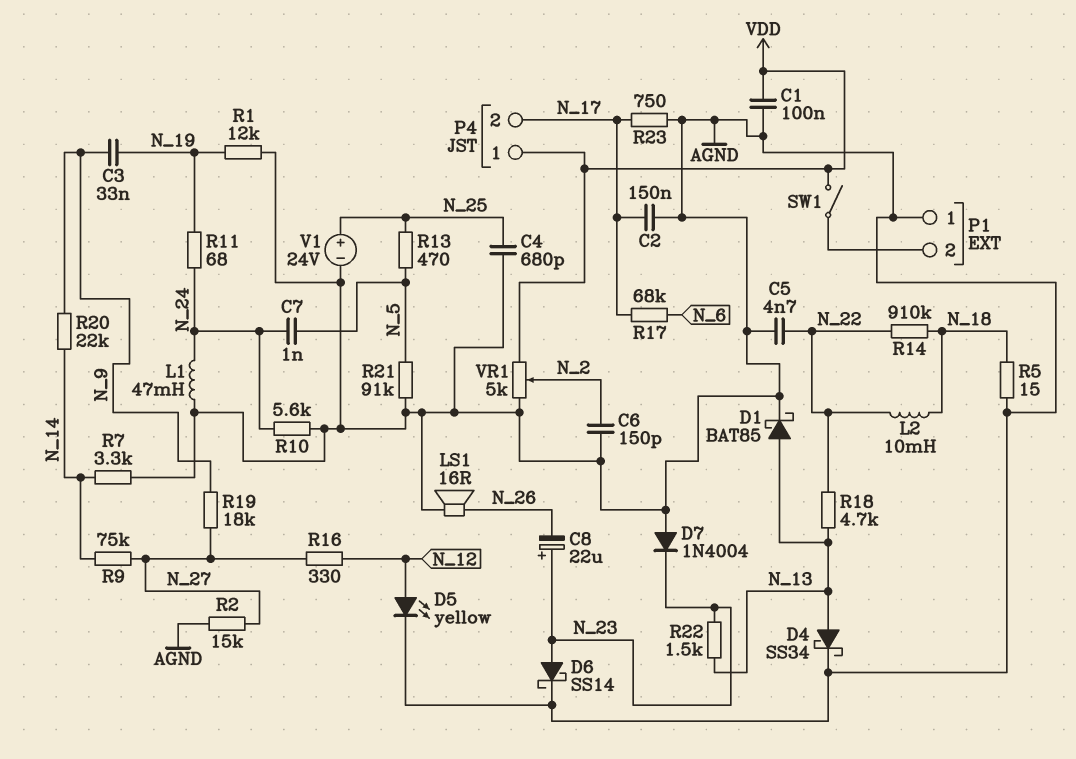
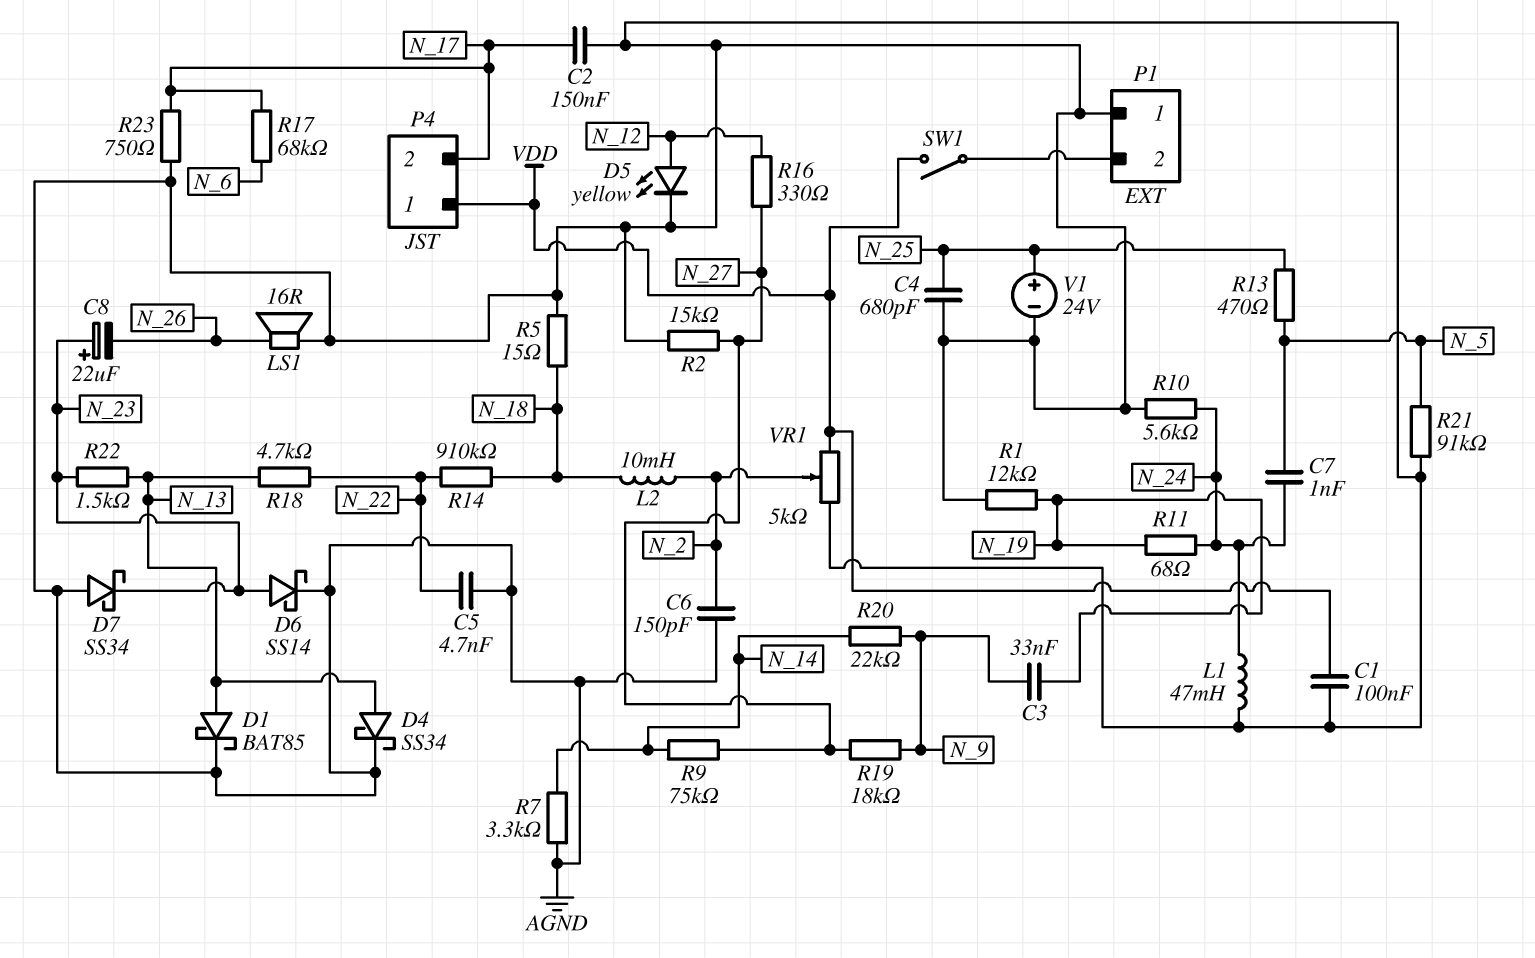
D7: diode 1N4004 (A AGND, K N_23) -> schottky SS34 (A AGND, K N_23)
L2: 10mH (N_18, N_22) -> 10mH (N_2, N_18)

